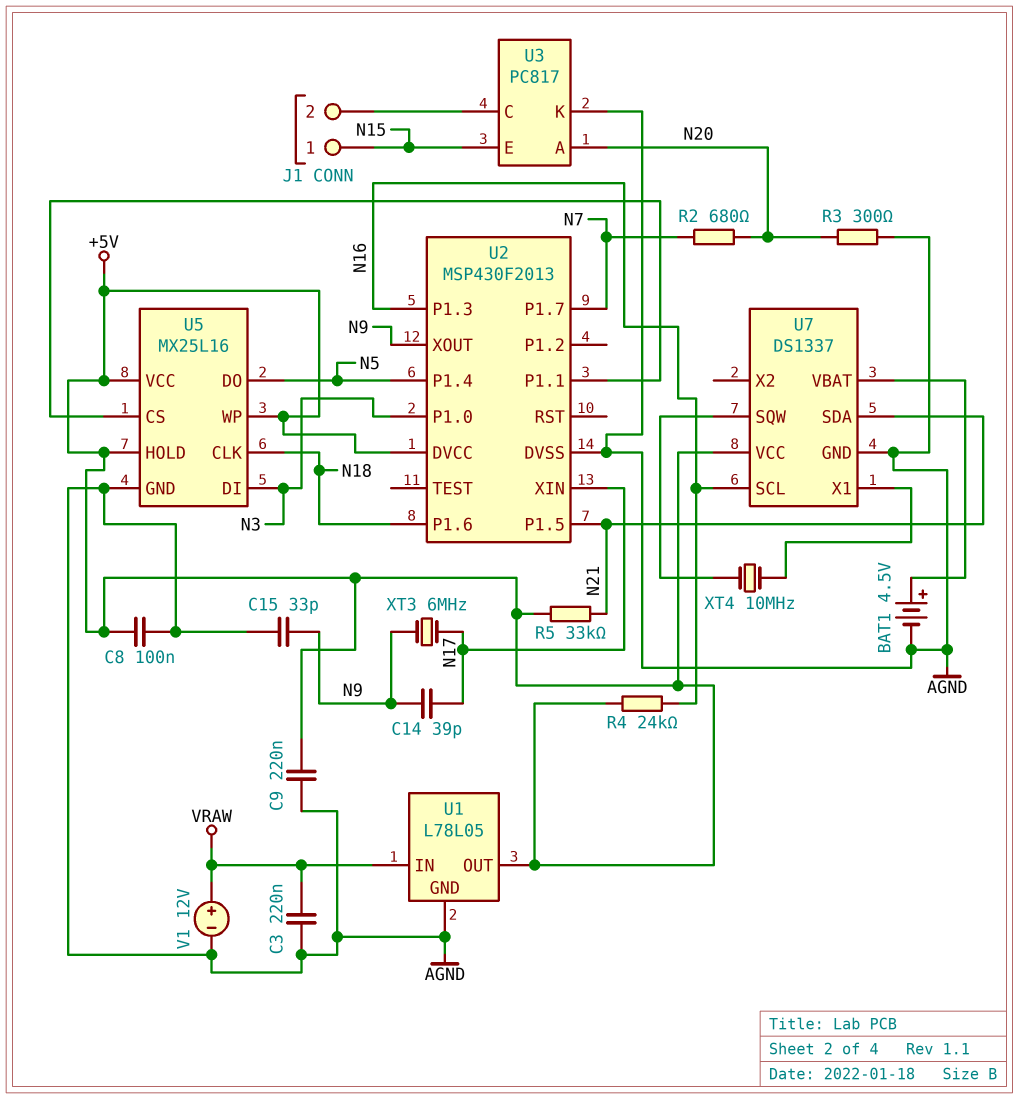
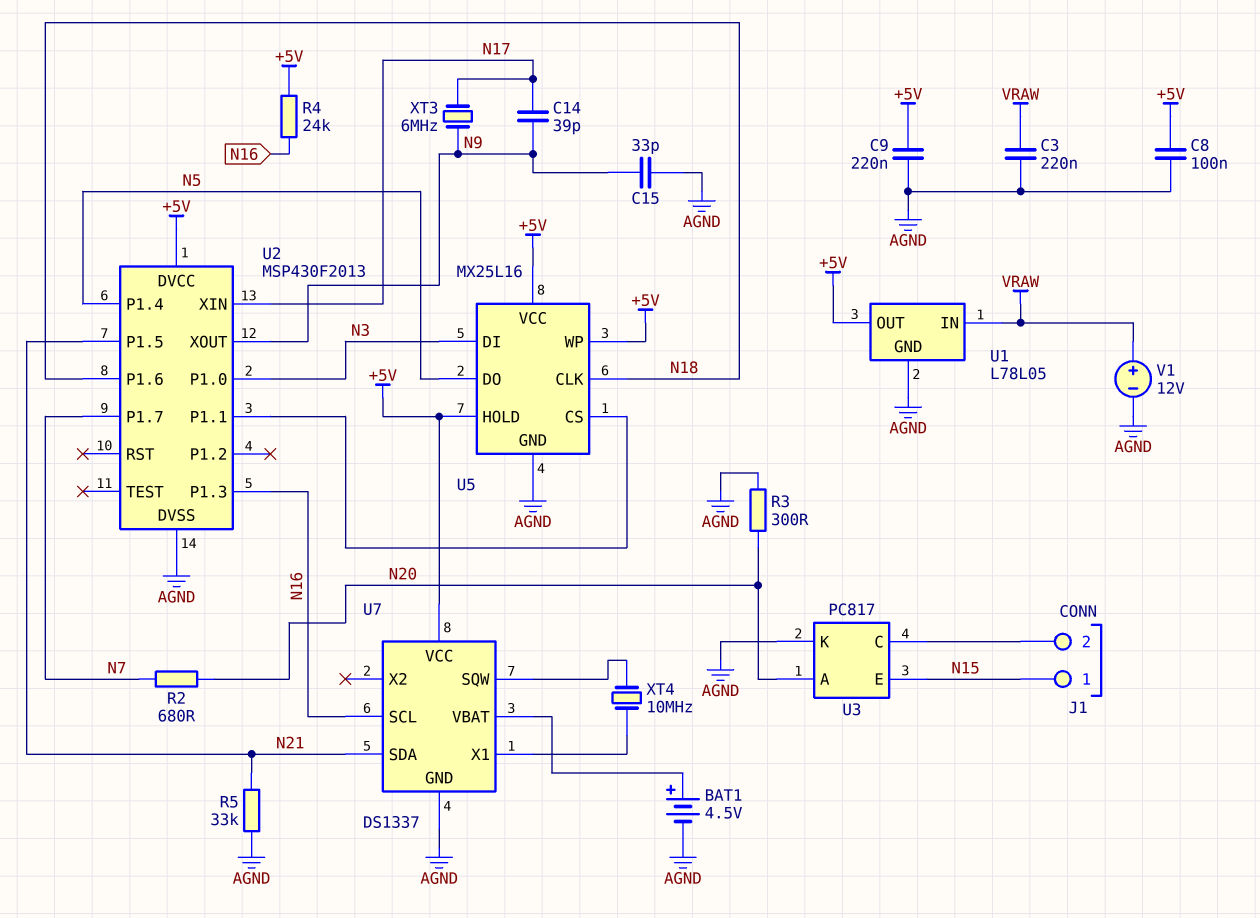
R5: 33k (+5V, N21) -> 33k (AGND, N21)

